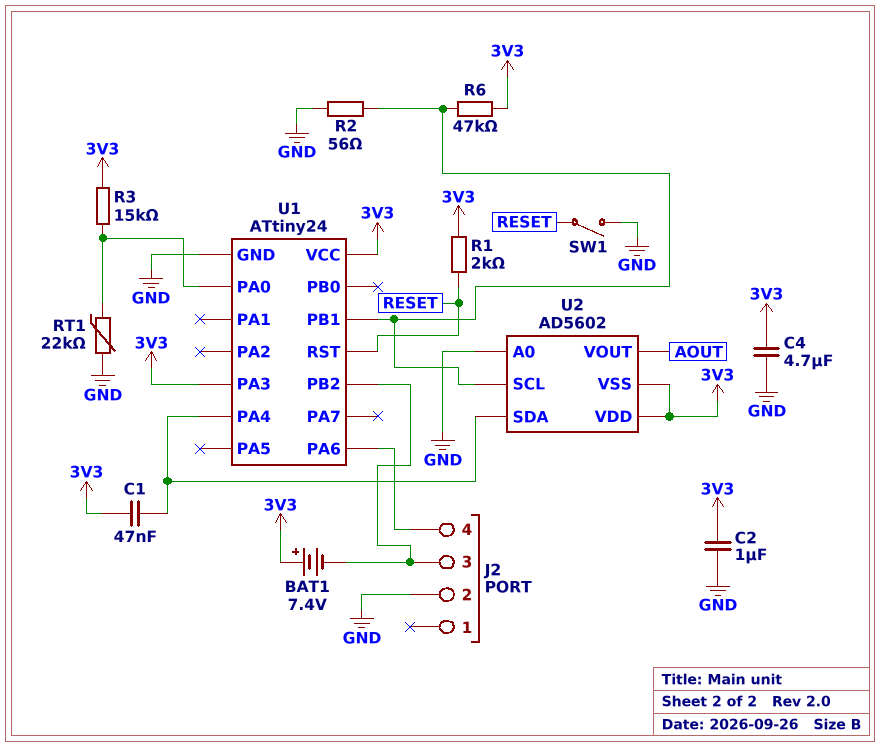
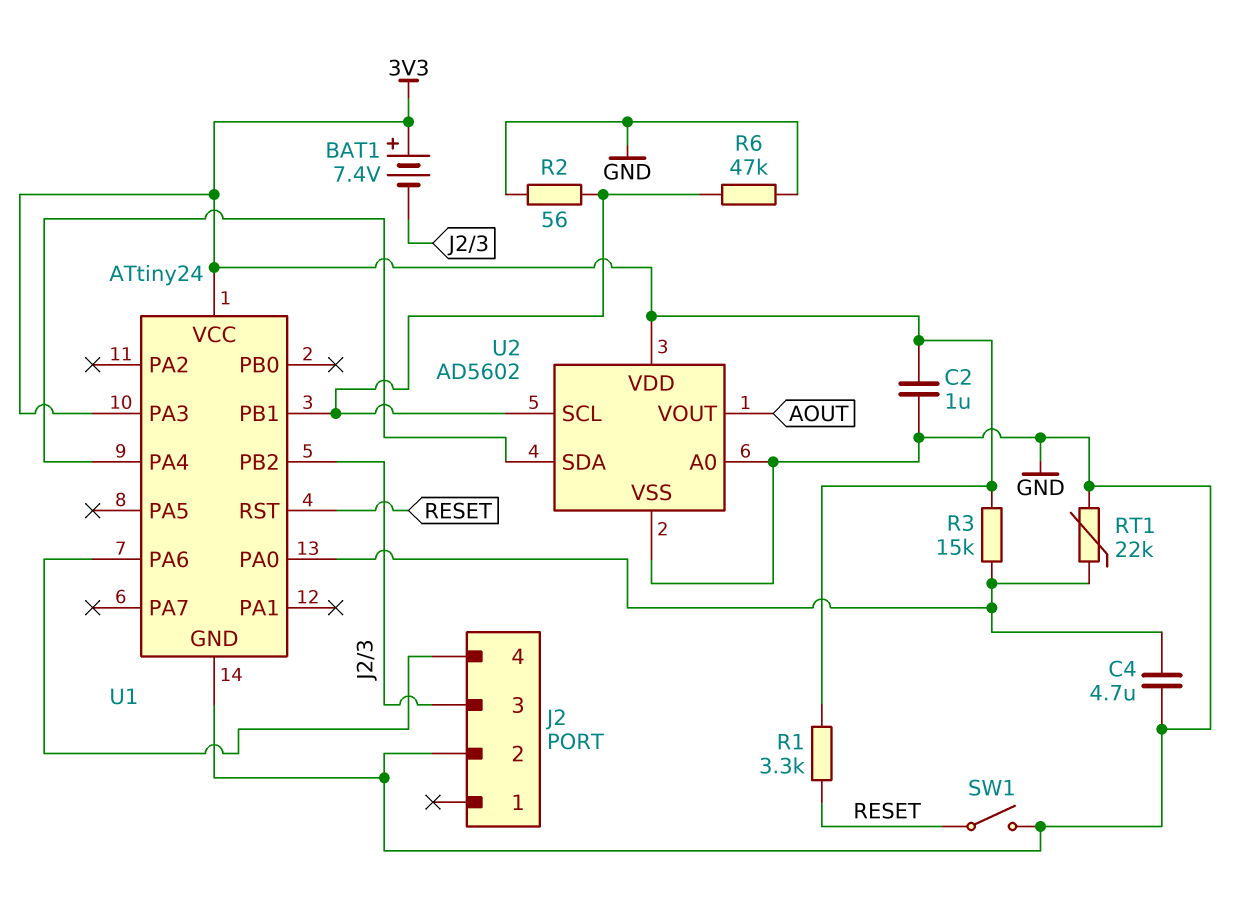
C1: 47nF (3V3, U1/PA4) -> none
C4: 4.7uF (3V3, GND) -> 4.7uF (GND, U1/PA0)
R1: 2k (3V3, RESET) -> 3.3k (3V3, RESET)
R6: 47k (3V3, U1/PB1) -> 47k (GND, U1/PB1)
U2 pin VSS: 3V3 -> GND

